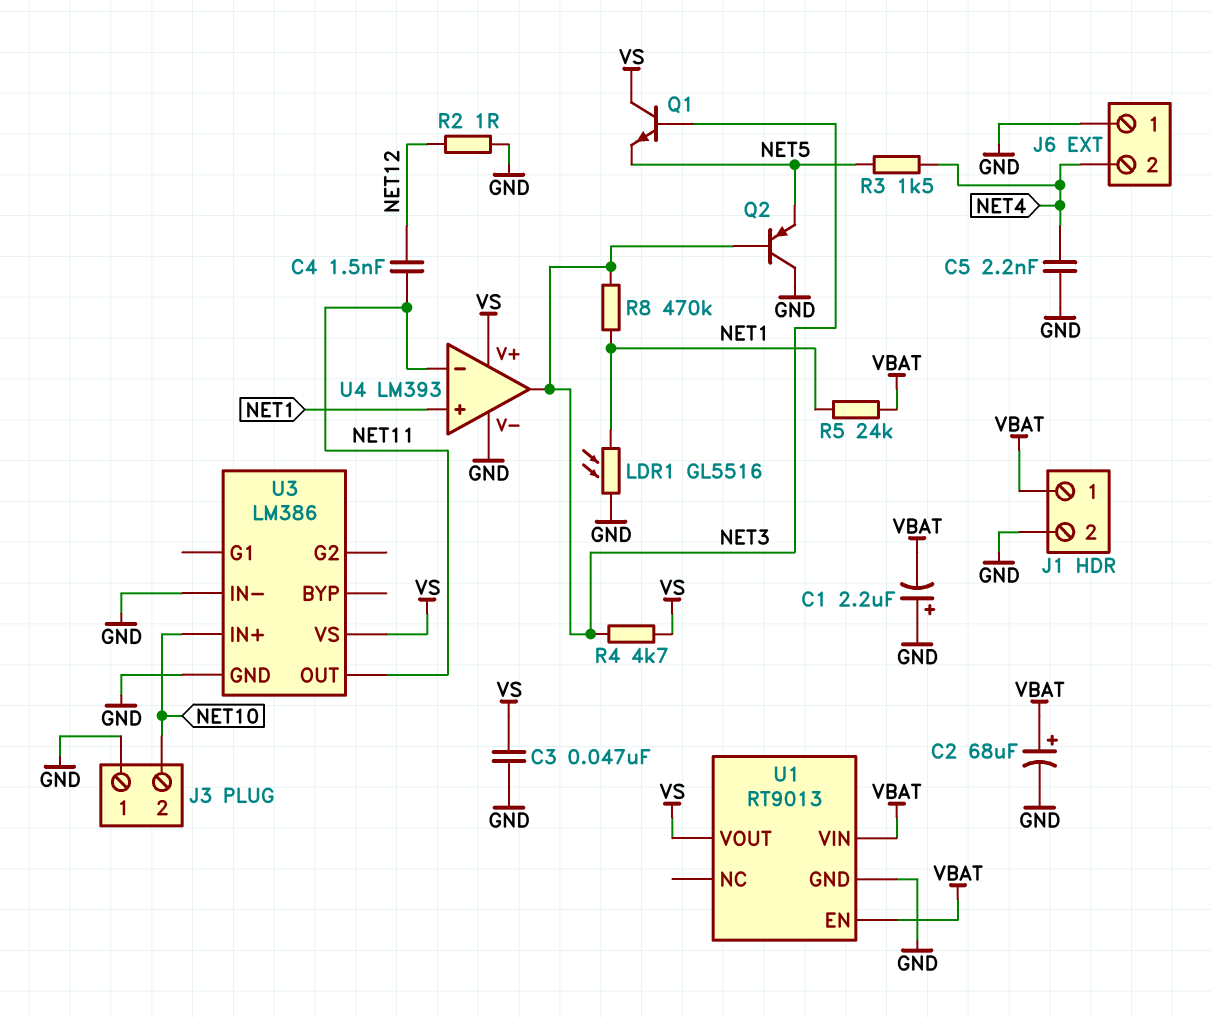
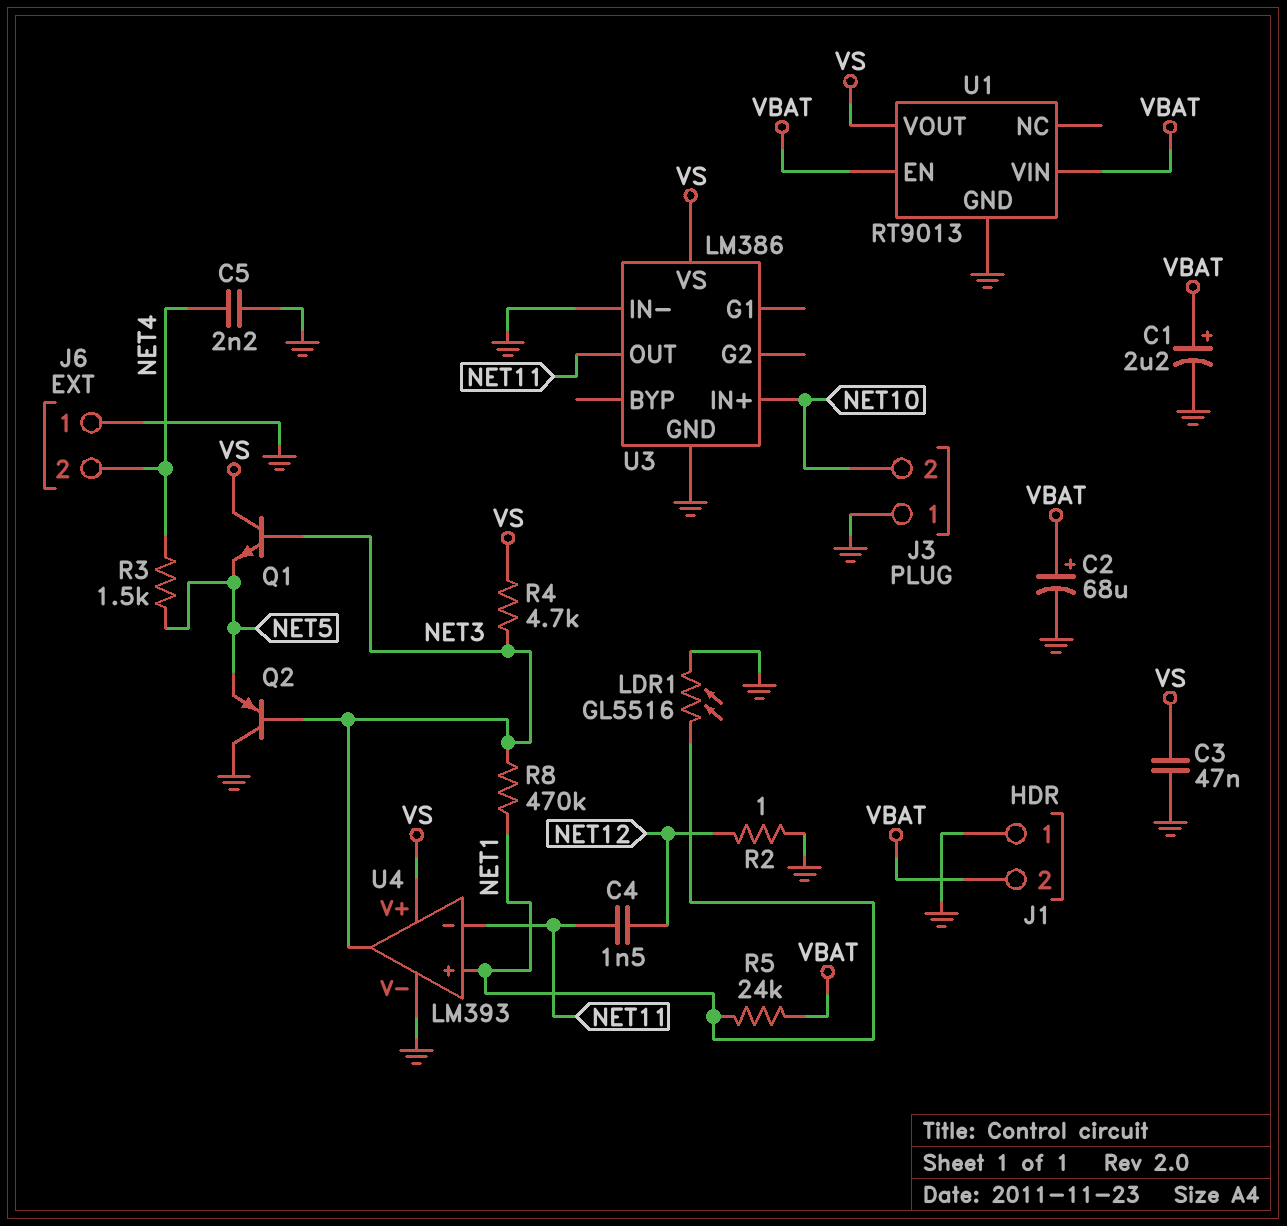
C1: 2.2uF (plus GND, minus VBAT) -> 2.2uF (plus VBAT, minus GND)
J1 pin 1: VBAT -> GND
J1 pin 2: GND -> VBAT

